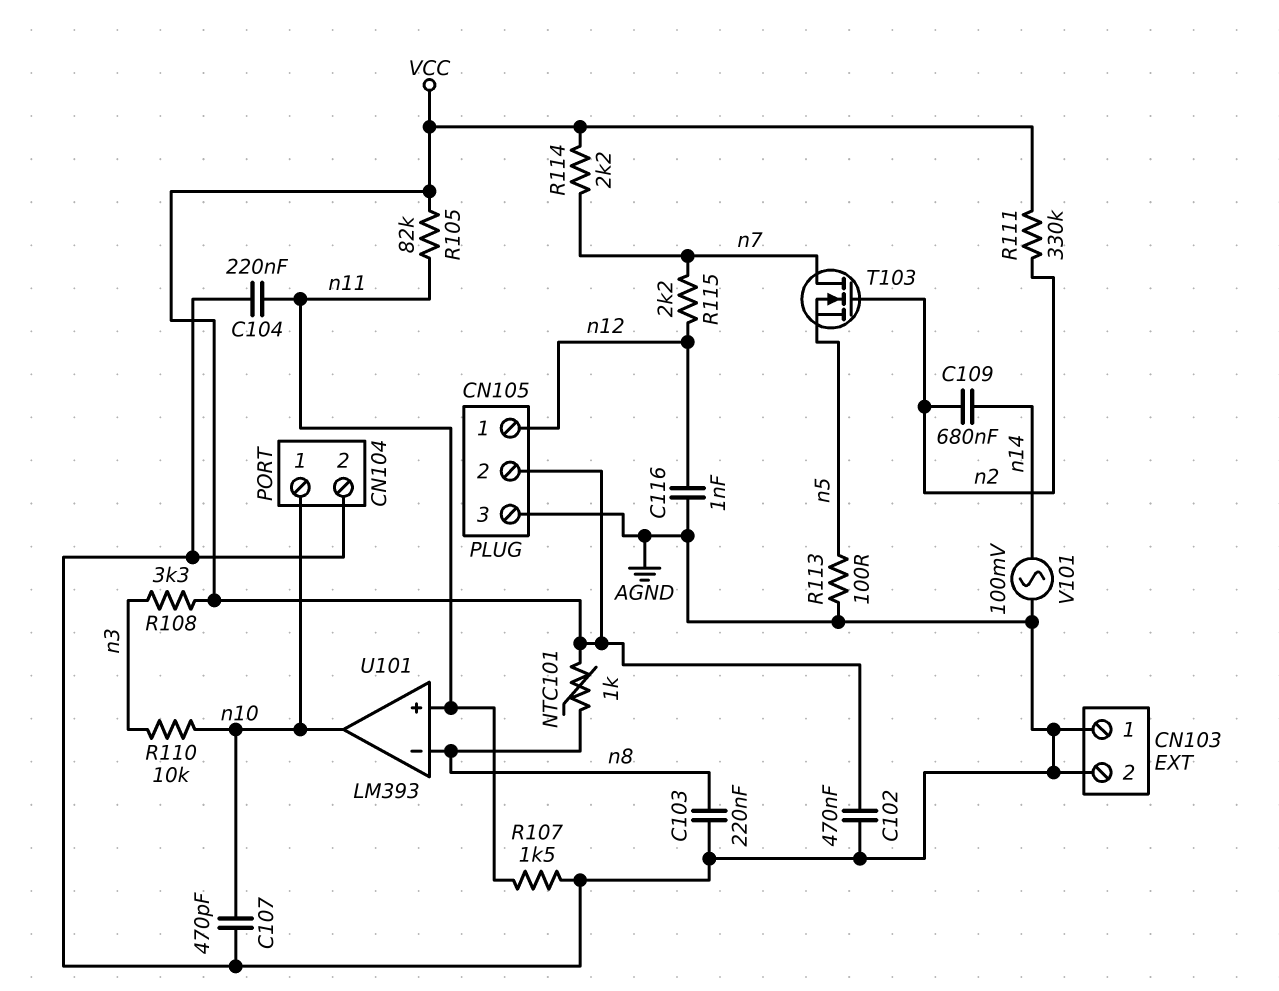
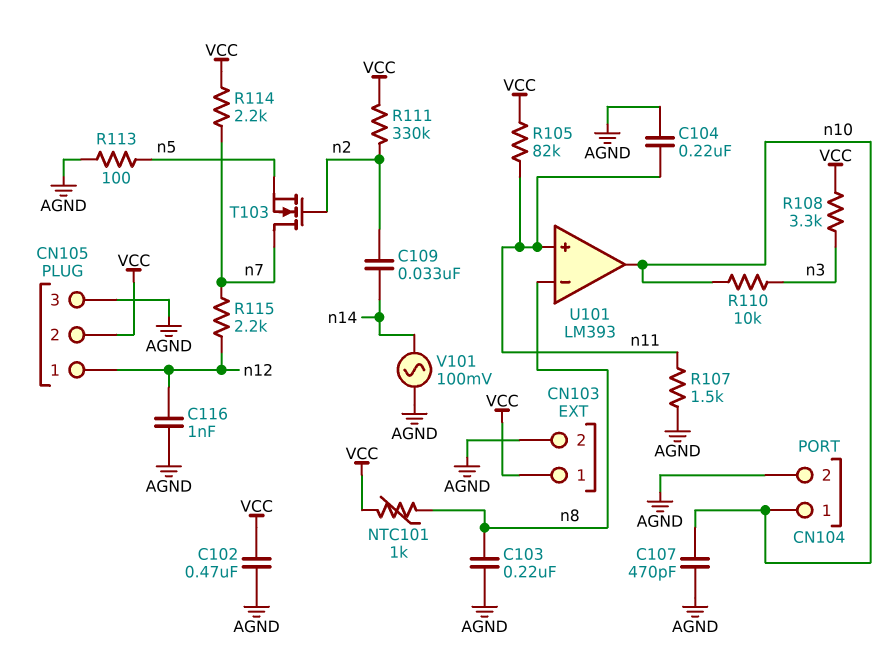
C109: 680nF (n2, n14) -> 33nF (n2, n14)
CN103 pin 1: AGND -> VCC

